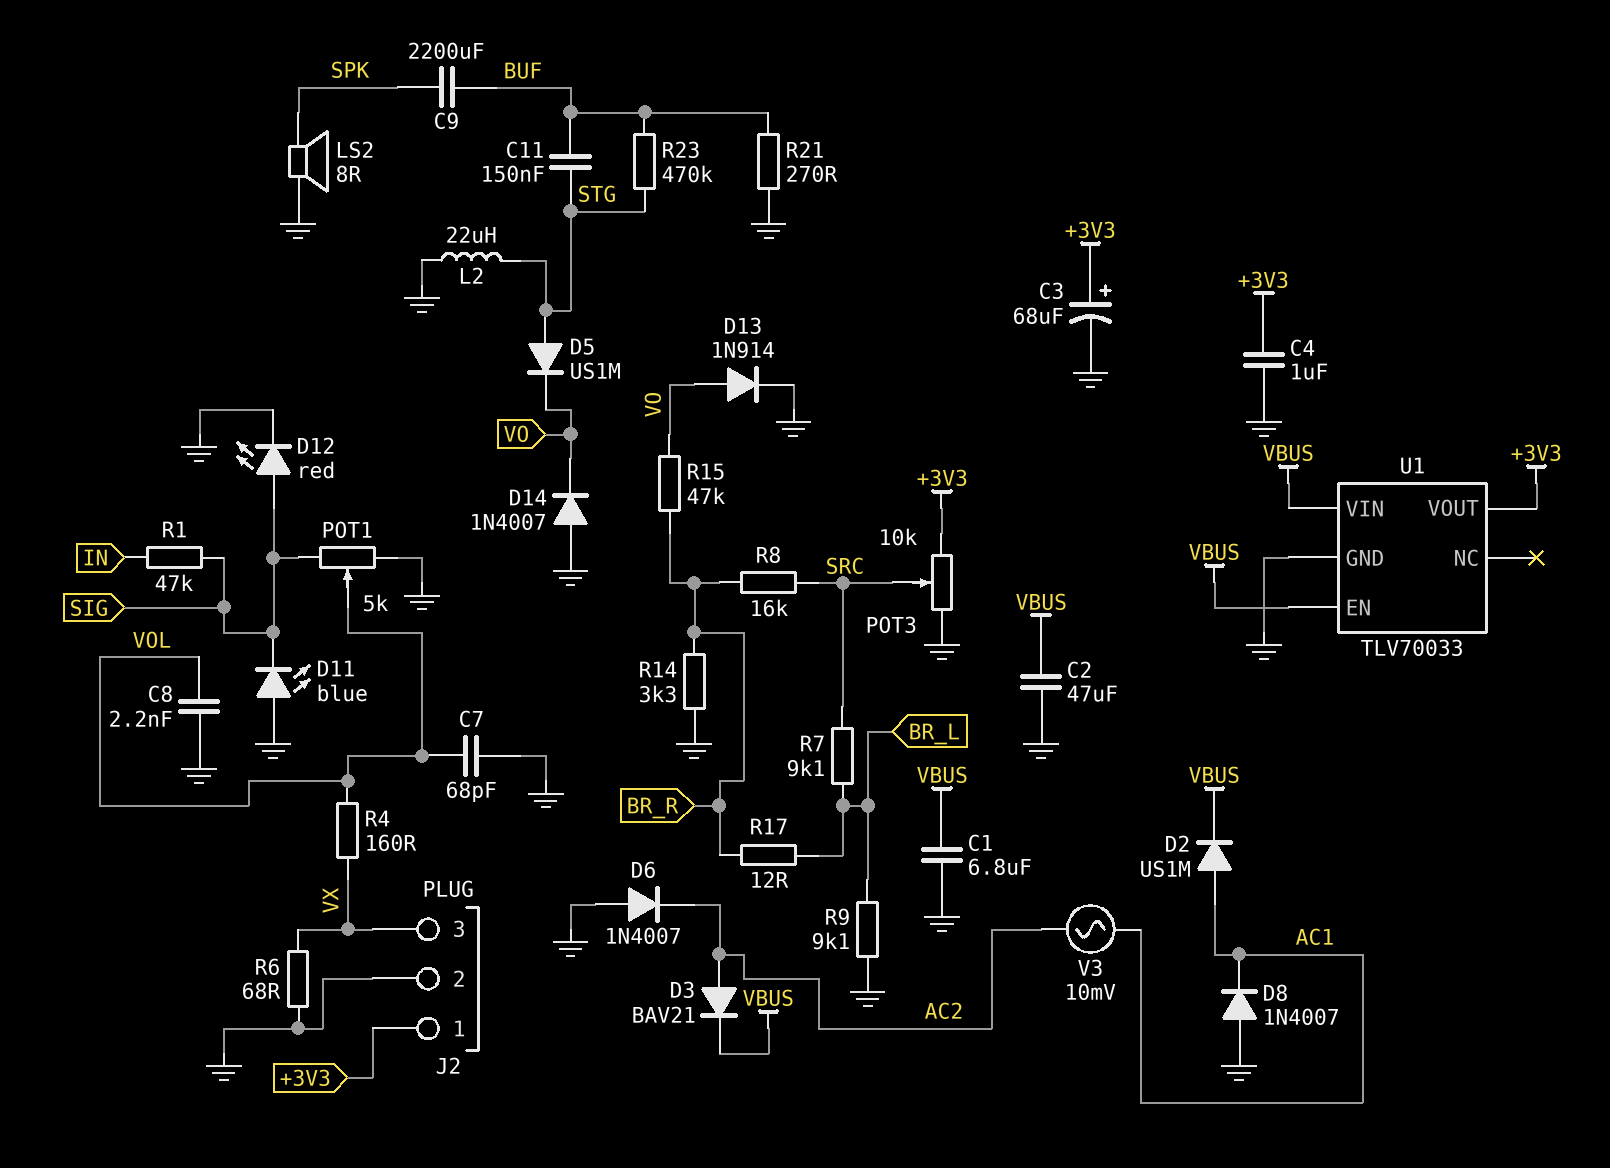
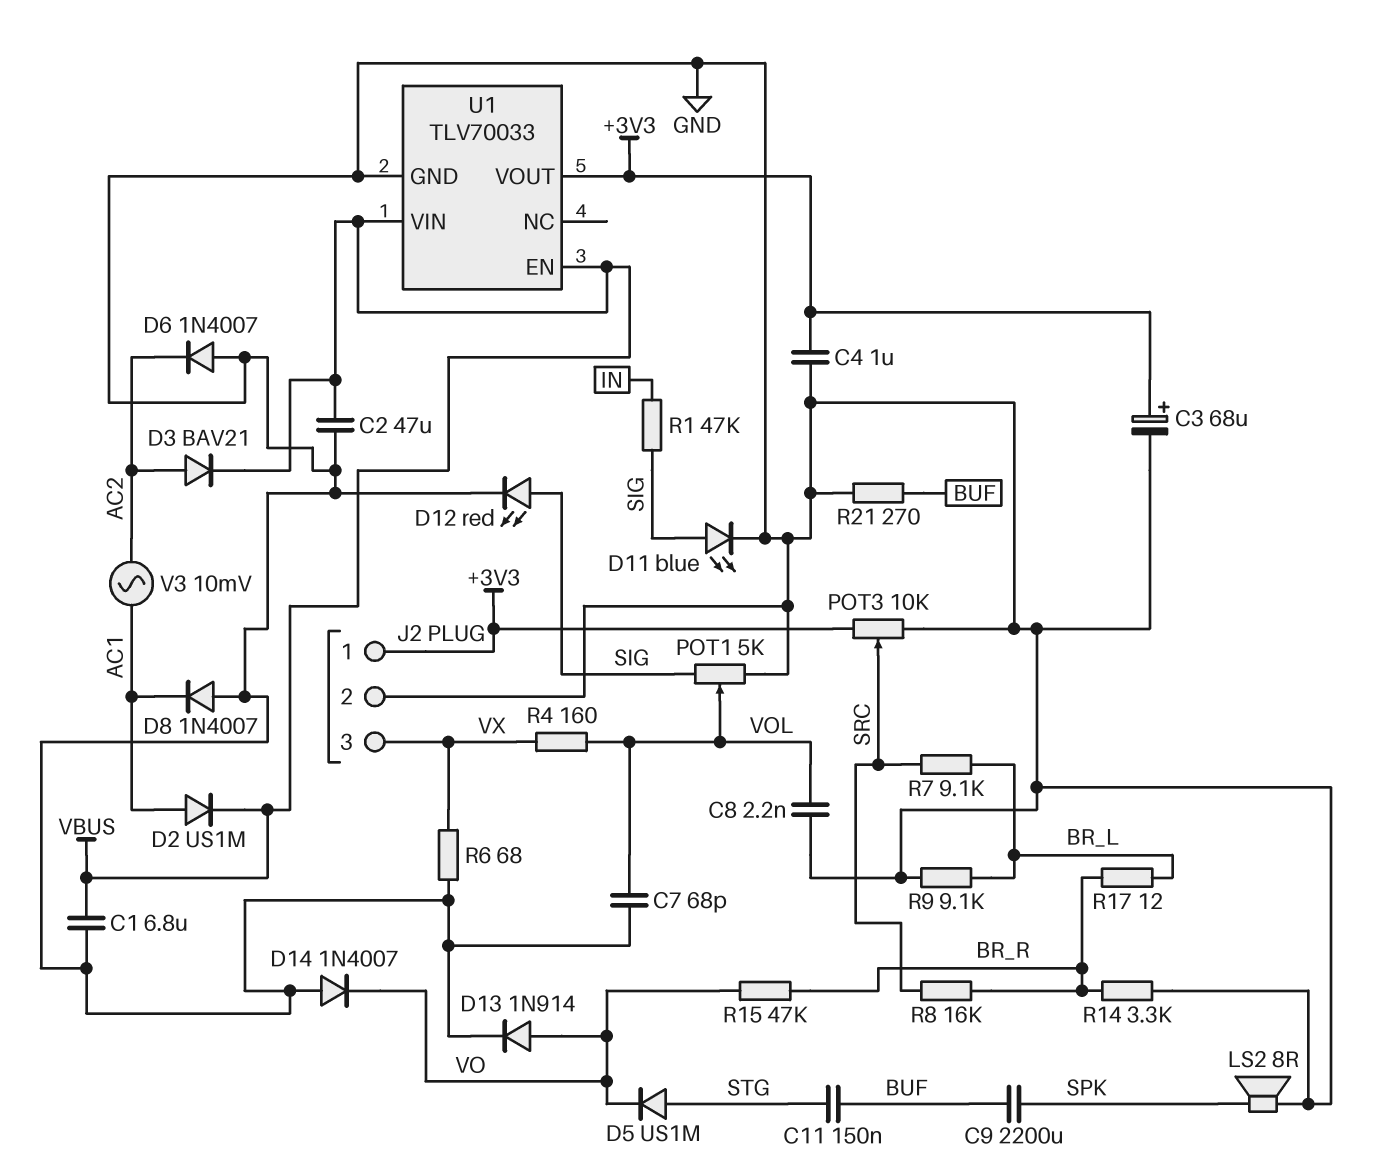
D11: LED blue (A GND, K SIG) -> LED blue (A SIG, K GND)
L2: 22uH (GND, STG) -> none
R23: 470k (BUF, STG) -> none

